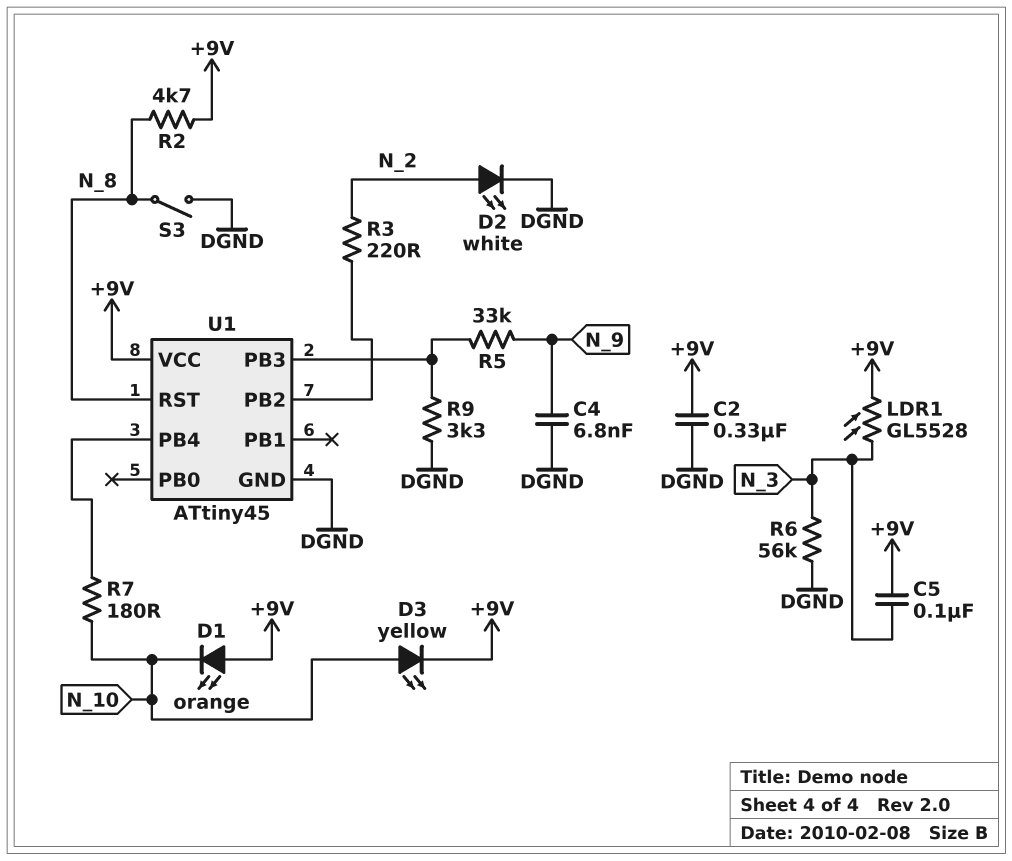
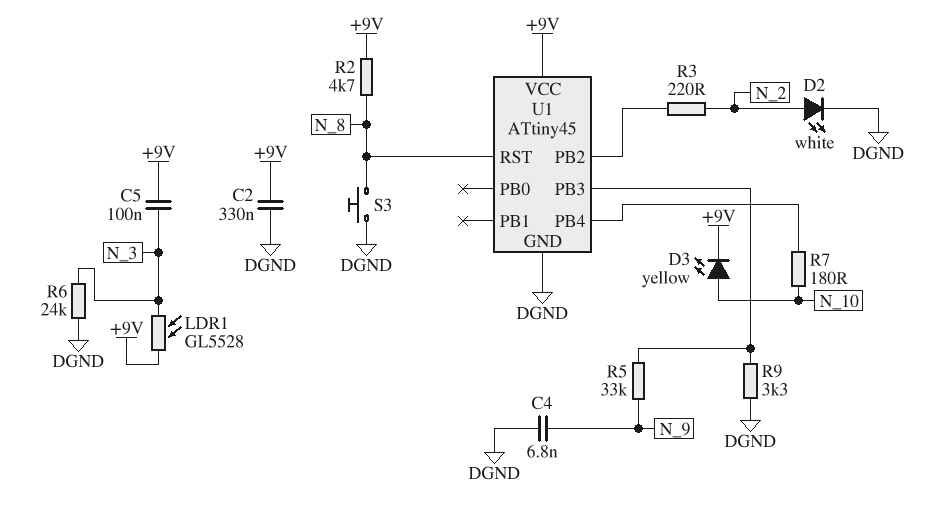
D1: LED orange (A +9V, K N_10) -> none
R6: 56k (DGND, N_3) -> 24k (DGND, N_3)
S3: switch (DGND, N_8) -> button (DGND, N_8)

